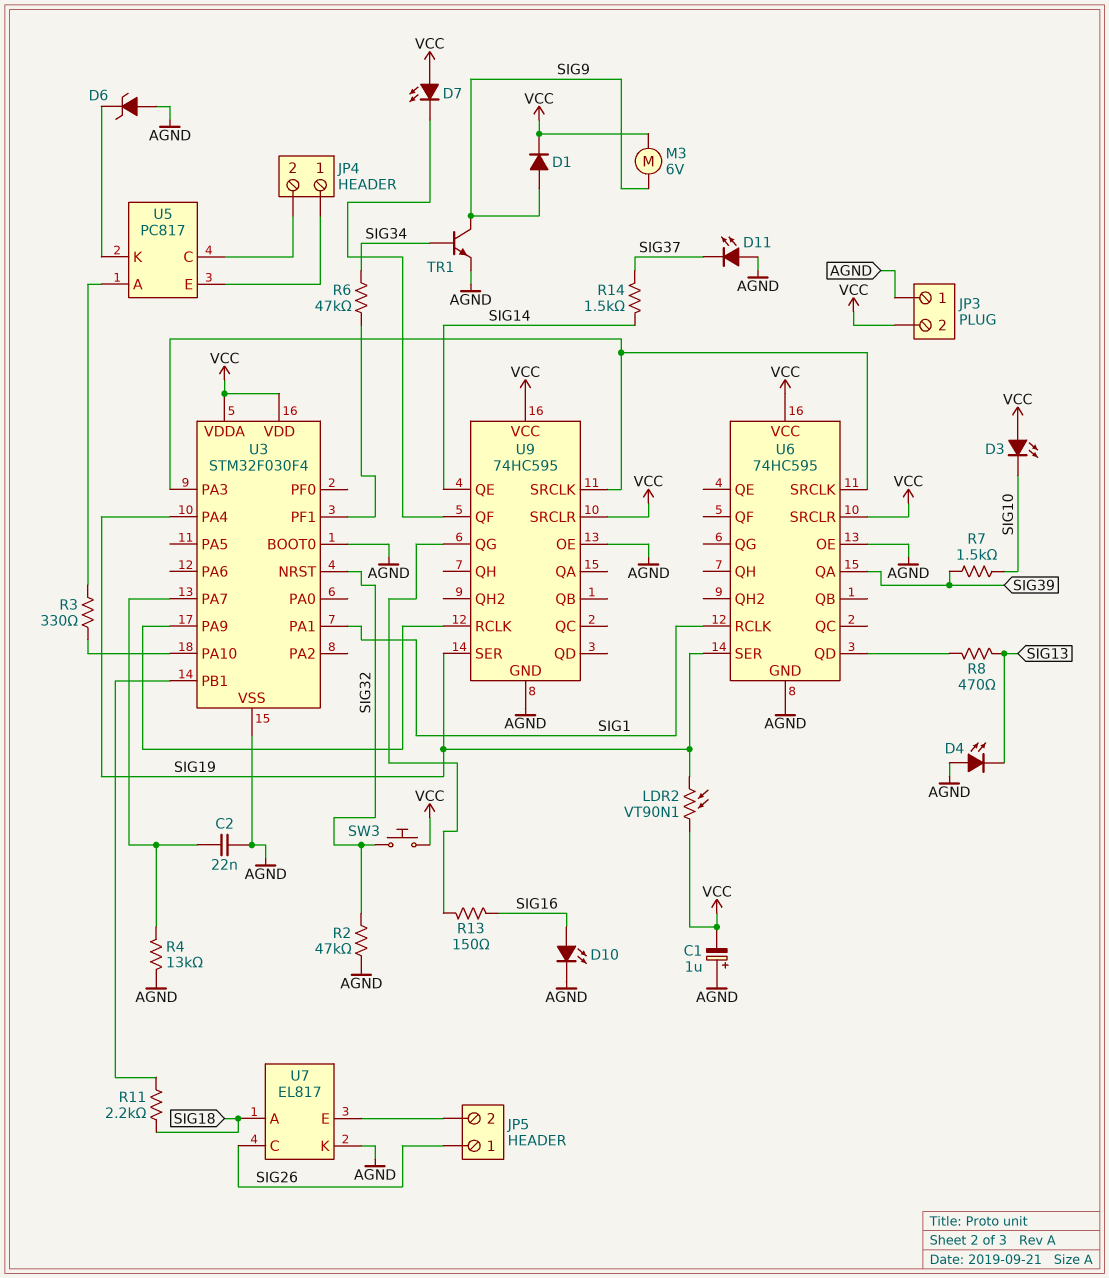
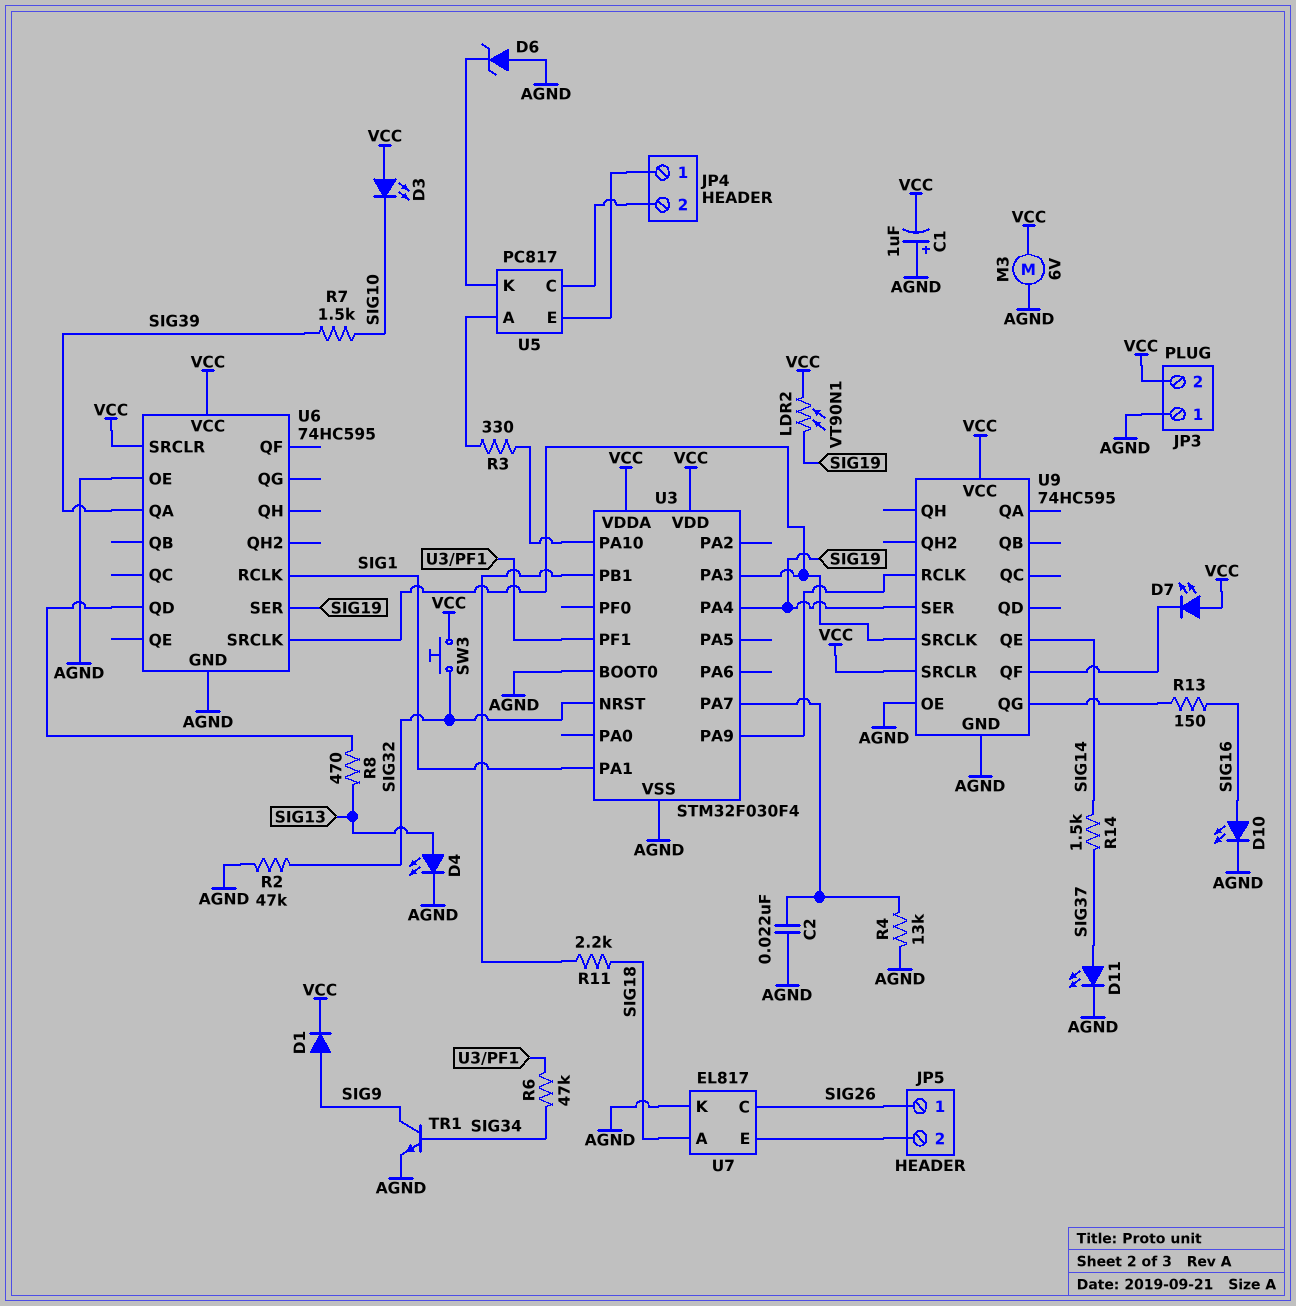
D4: LED (A AGND, K SIG13) -> LED (A SIG13, K AGND)
D11: LED (A AGND, K SIG37) -> LED (A SIG37, K AGND)
M3: motor 6V (SIG9, VCC) -> motor 6V (AGND, VCC)

